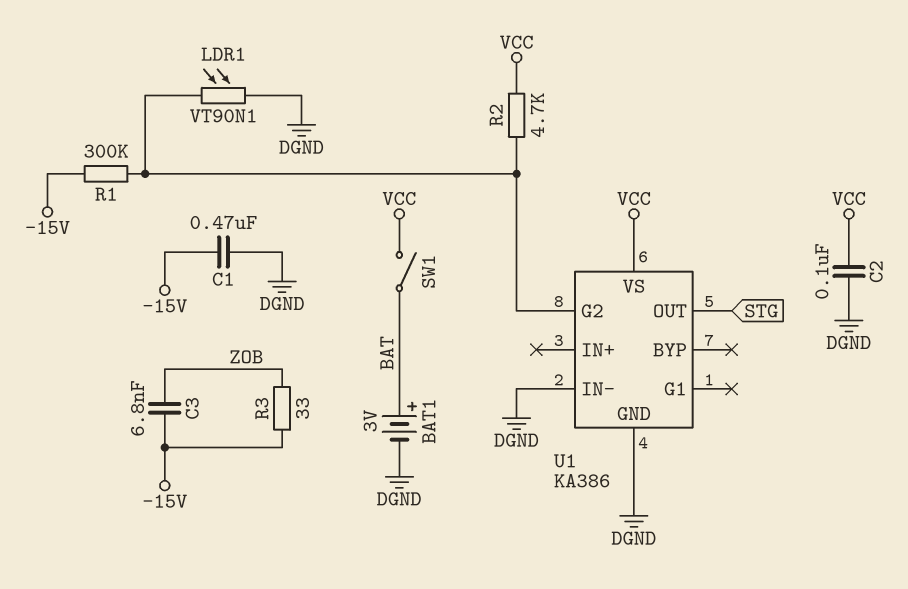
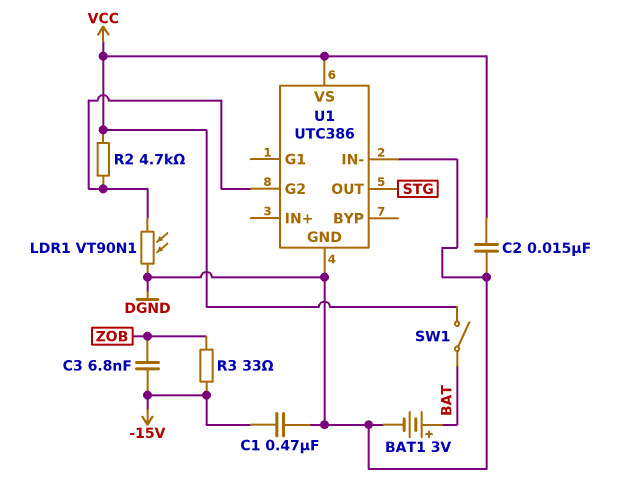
C2: 100nF (DGND, VCC) -> 15nF (DGND, VCC)
R1: 300k (-15V, U1/G2) -> none
U1: KA386 -> UTC386

